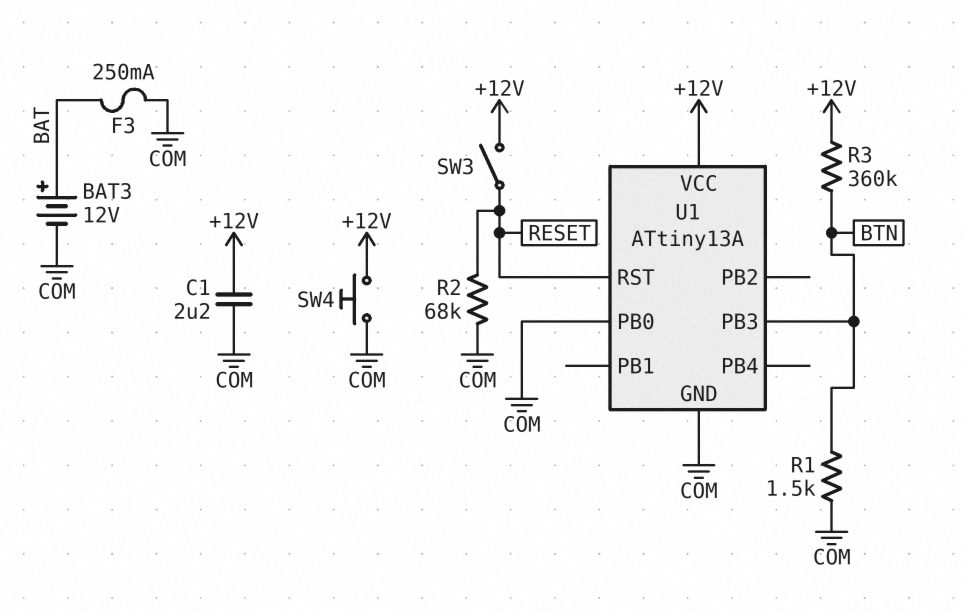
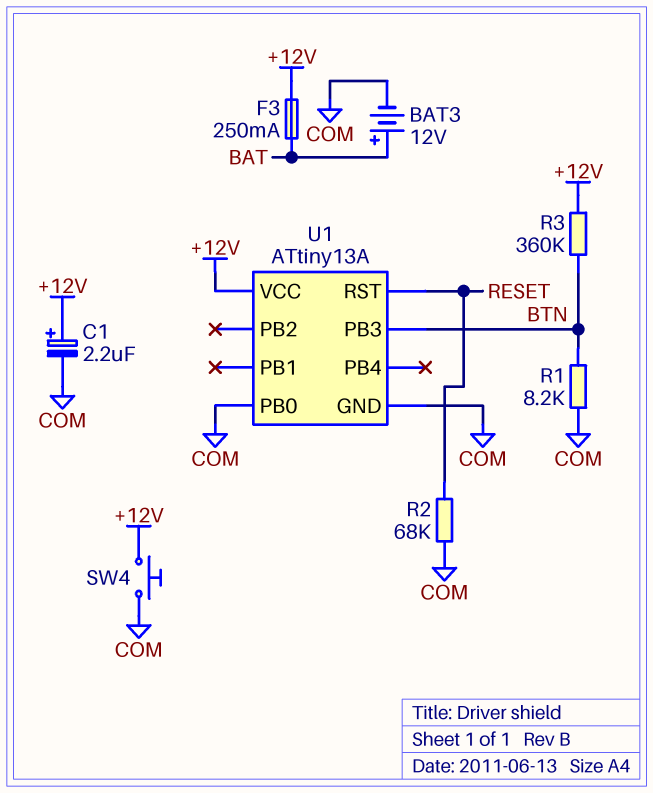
C1: 2.2uF (+12V, COM) -> 2.2uF (plus +12V, minus COM)
F3: 250mA (BAT, COM) -> 250mA (+12V, BAT)
R1: 1.5k (BTN, COM) -> 8.2k (BTN, COM)
SW3: switch (+12V, RESET) -> none

